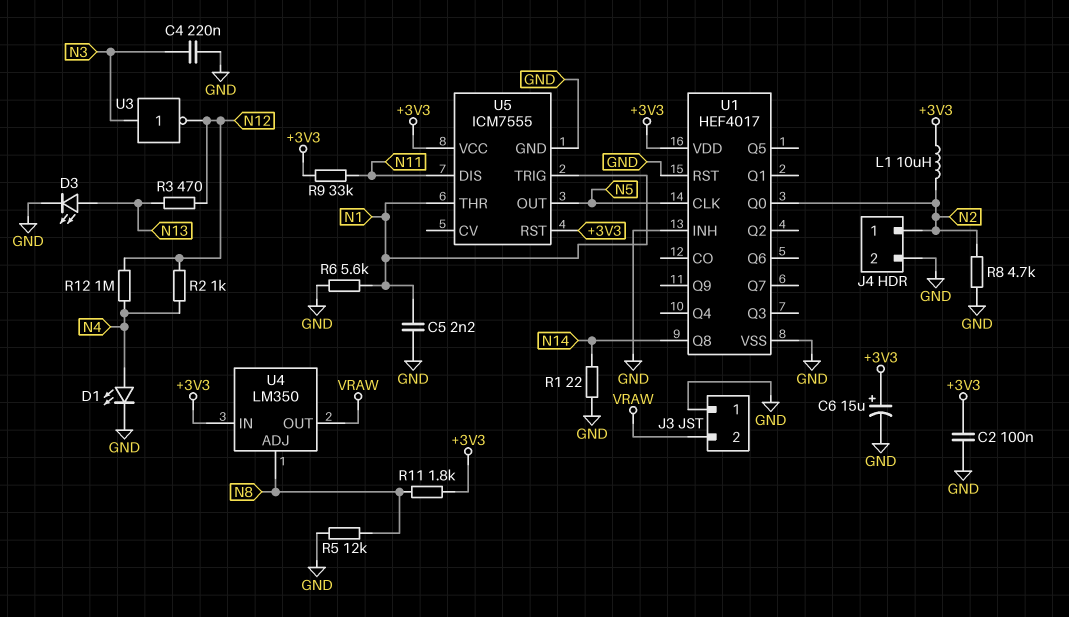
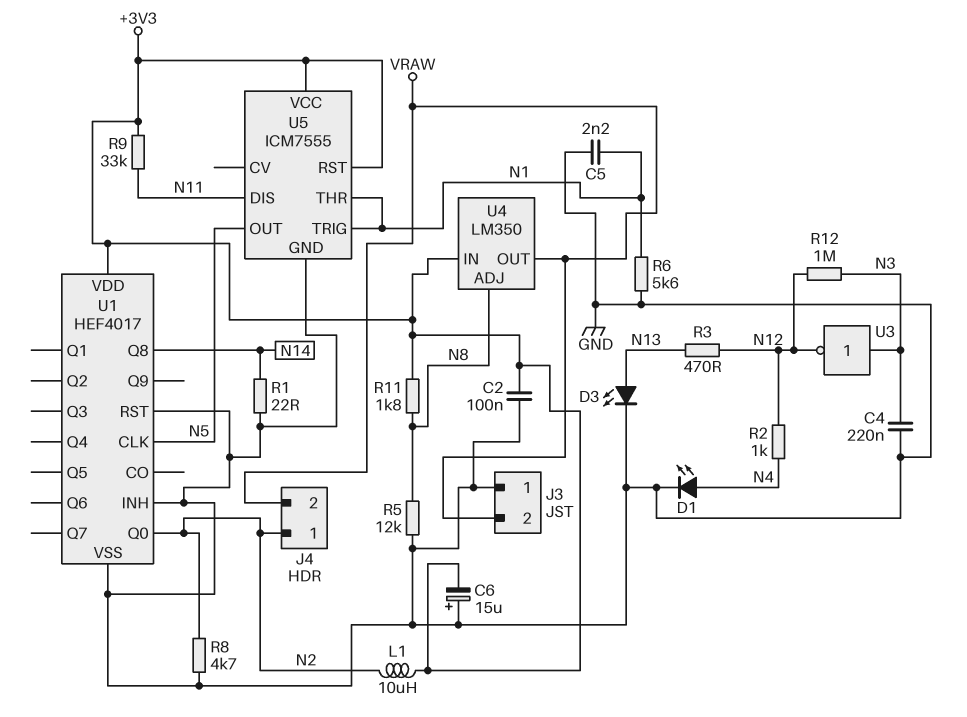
C6: 15uF (plus +3V3, minus GND) -> 15uF (plus GND, minus +3V3)
J4 pin 2: GND -> VRAW
R12: 1M (N4, N12) -> 1M (N3, N12)

